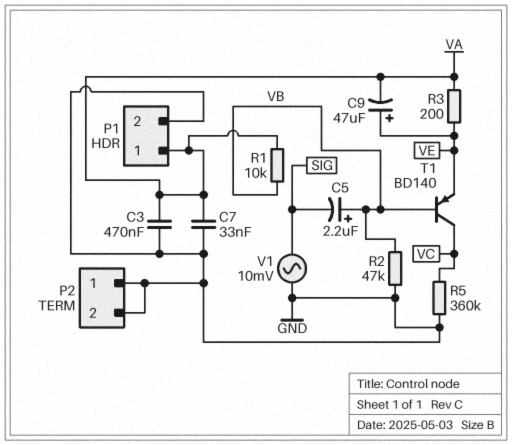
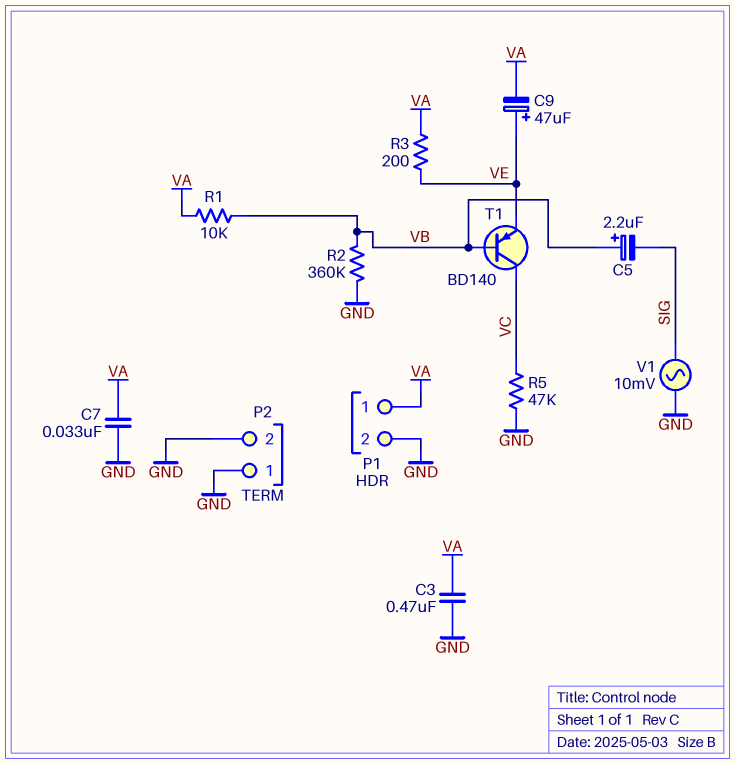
R2: 47k (GND, VB) -> 360k (GND, VB)
R5: 360k (GND, VC) -> 47k (GND, VC)

